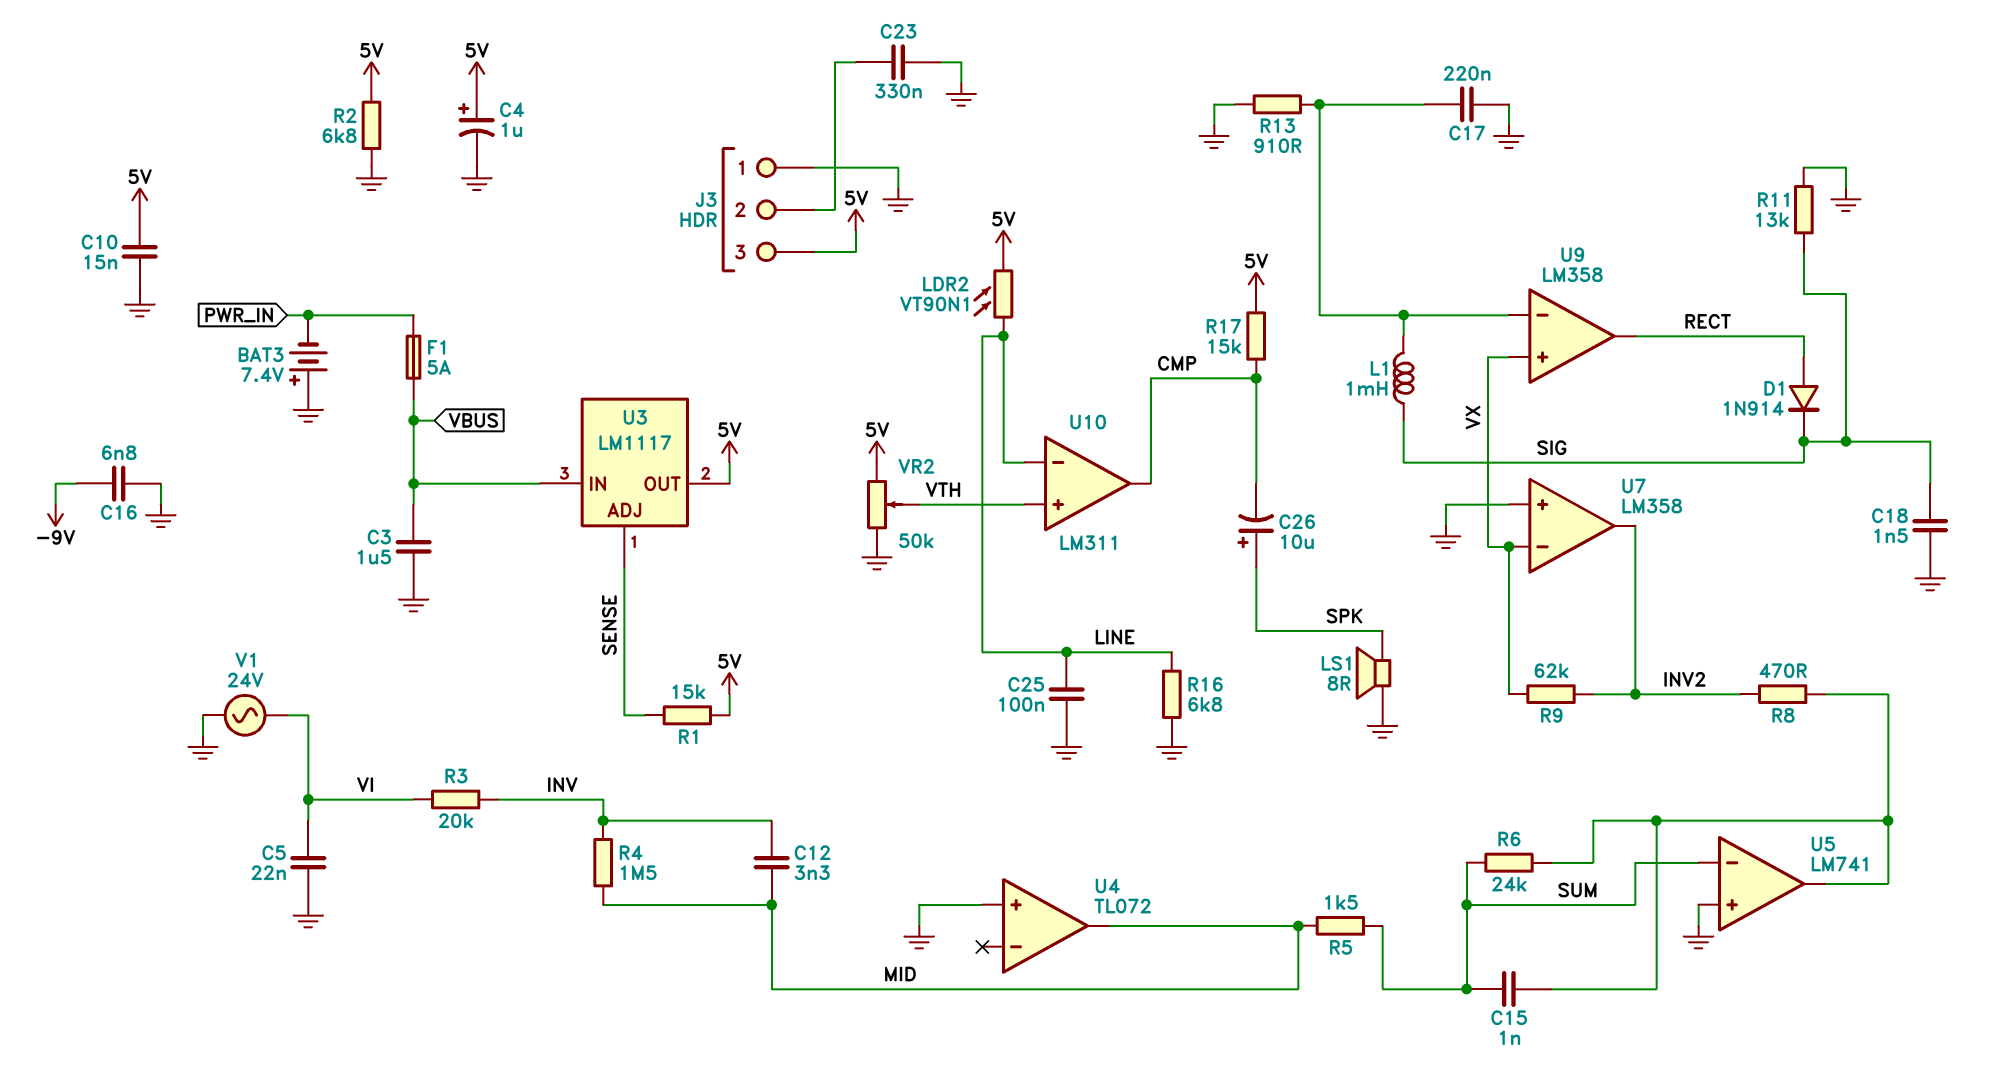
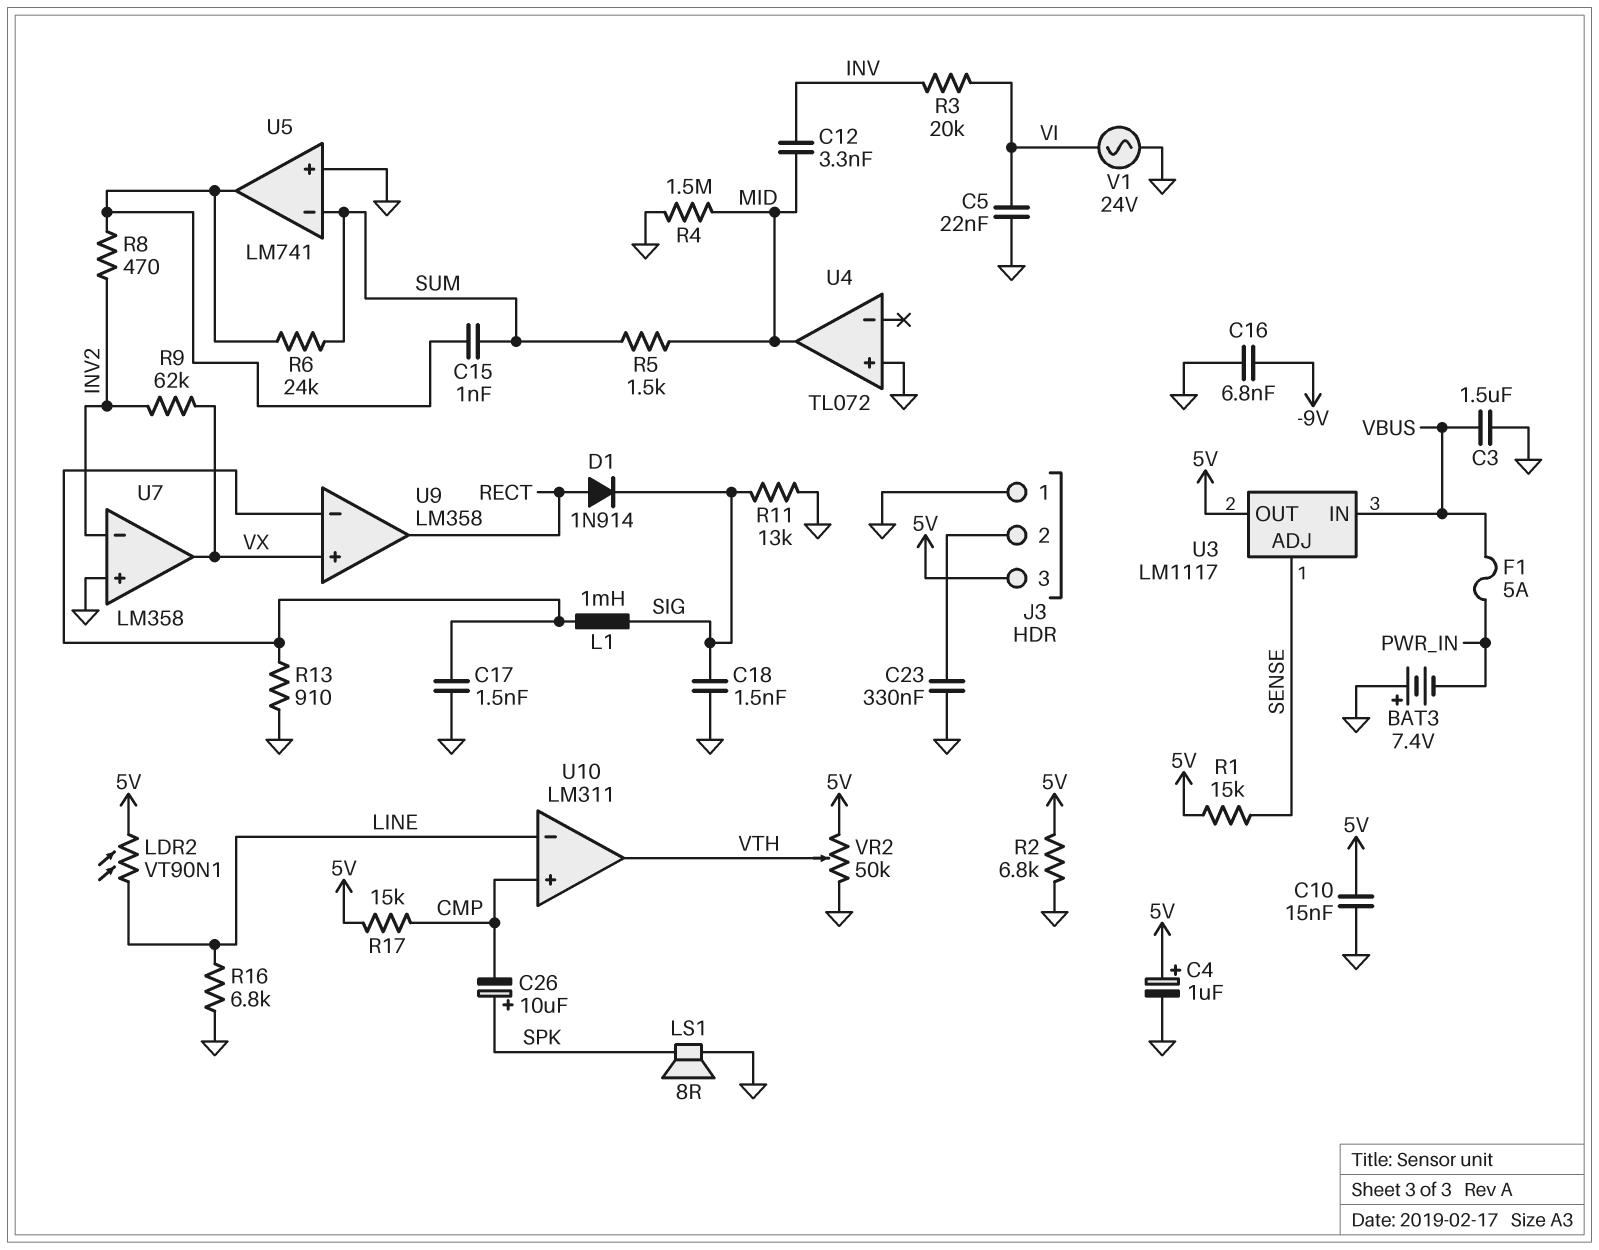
C17: 220nF (GND, U9/in-) -> 1.5nF (GND, U9/in-)
C25: 100nF (GND, LINE) -> none
R4: 1.5M (INV, MID) -> 1.5M (GND, MID)
U7 pin in-: VX -> INV2
U7 pin out: INV2 -> VX
U10 pin in+: VTH -> CMP
U10 pin out: CMP -> VTH

